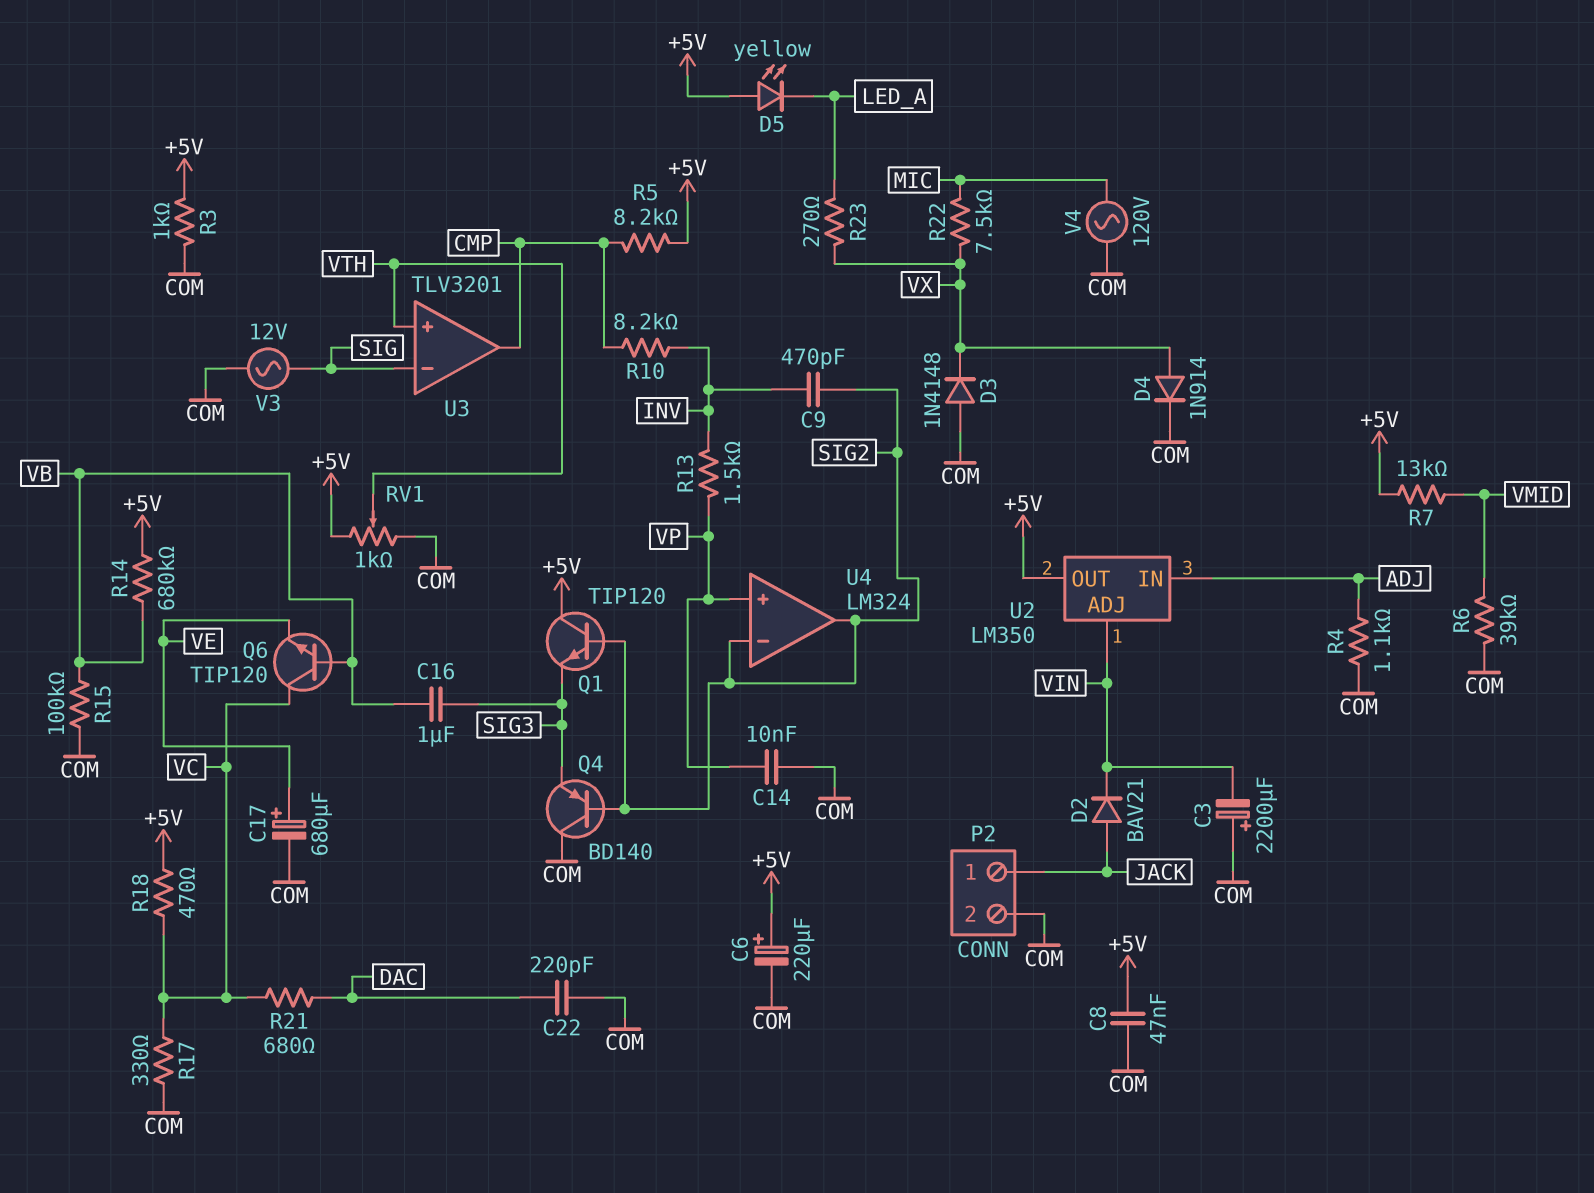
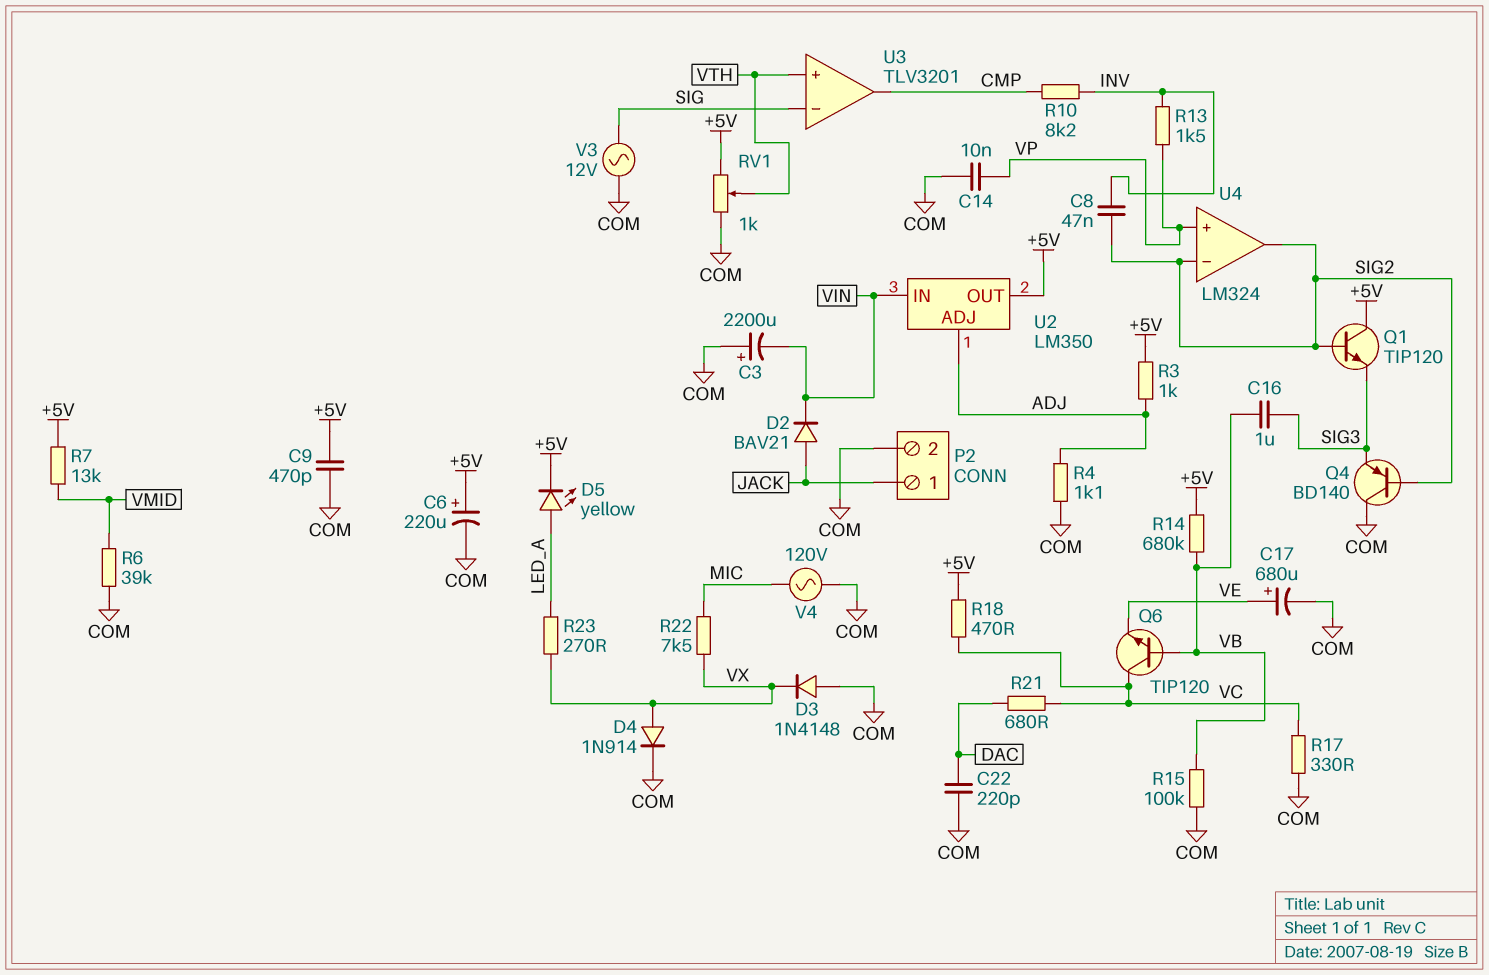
C8: 47nF (+5V, COM) -> 47nF (INV, SIG2)
C9: 470pF (INV, SIG2) -> 470pF (+5V, COM)
D5: LED yellow (A +5V, K LED_A) -> LED yellow (A LED_A, K +5V)
R3: 1k (+5V, COM) -> 1k (+5V, ADJ)
R5: 8.2k (+5V, CMP) -> none
U2 pin ADJ: VIN -> ADJ
U2 pin IN: ADJ -> VIN

